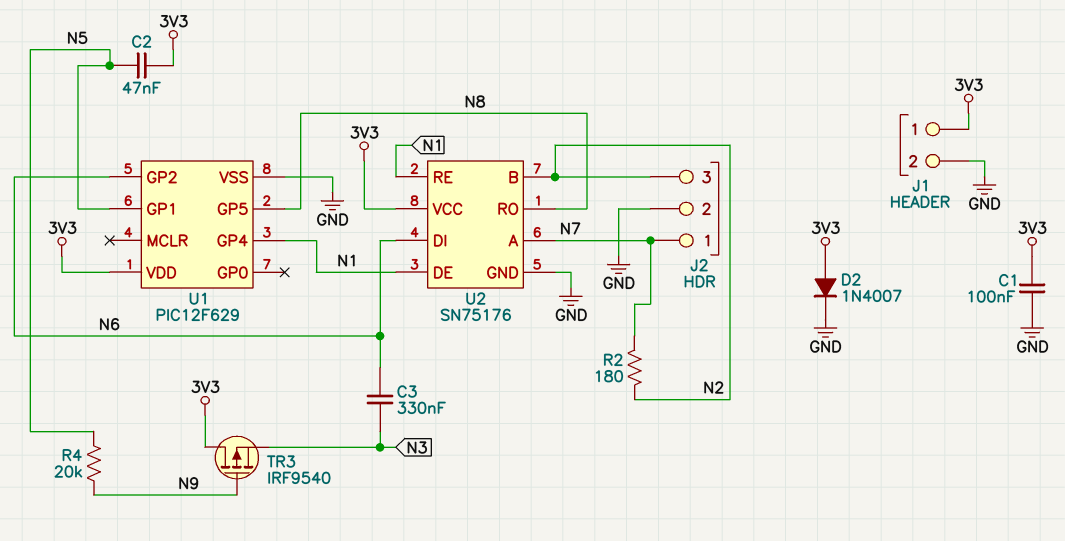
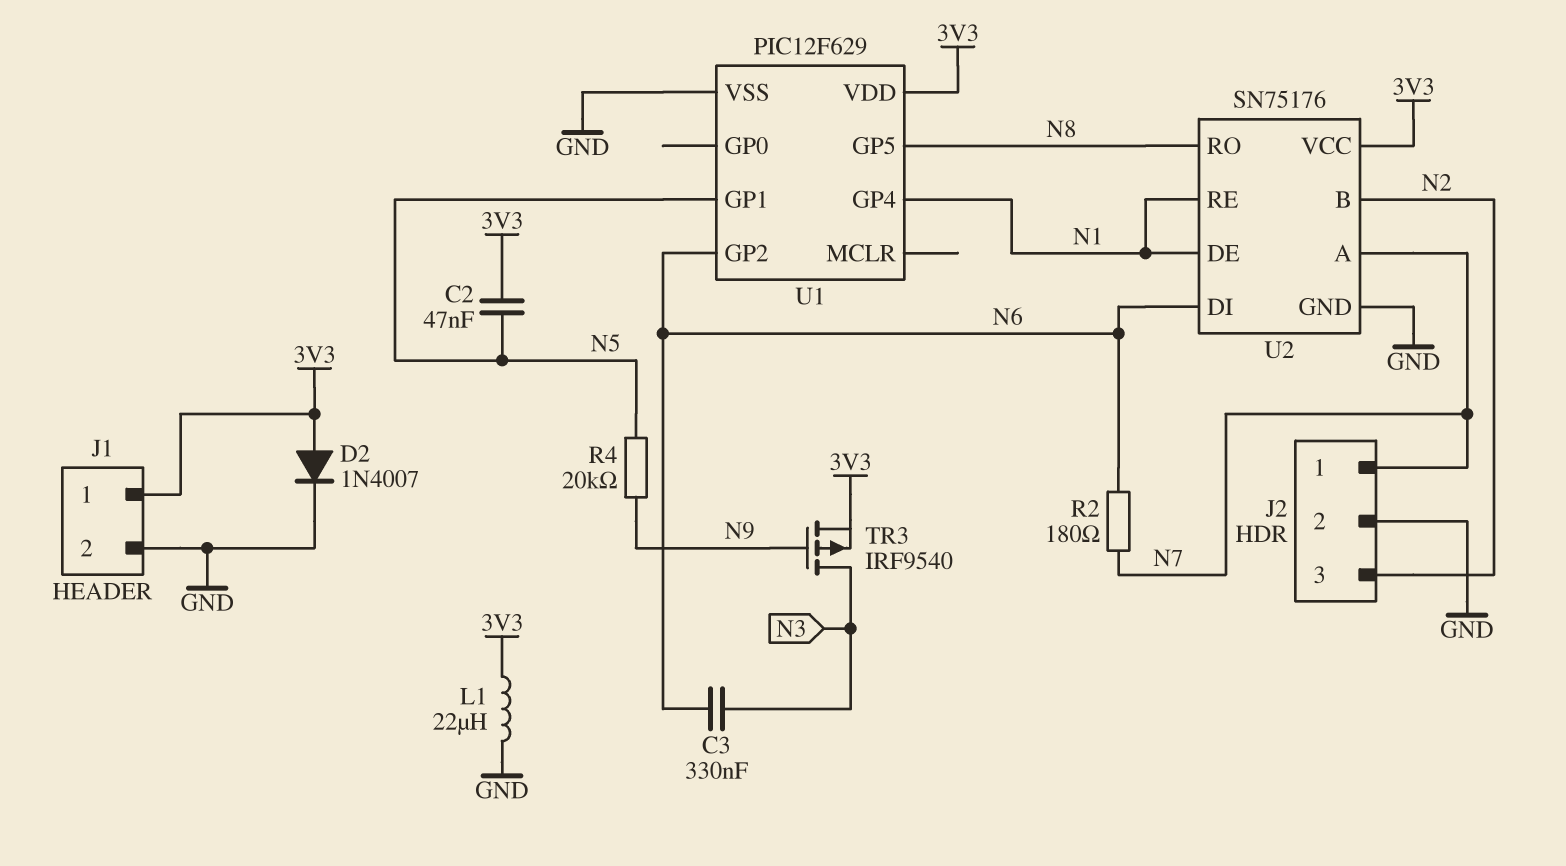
C1: 100nF (3V3, GND) -> none
L1: none -> 22uH (3V3, GND)
R2: 180 (N2, N7) -> 180 (N6, N7)
TR3: PMOS IRF9540 (G N9, D 3V3, S N3) -> PMOS IRF9540 (G N9, D N3, S 3V3)

